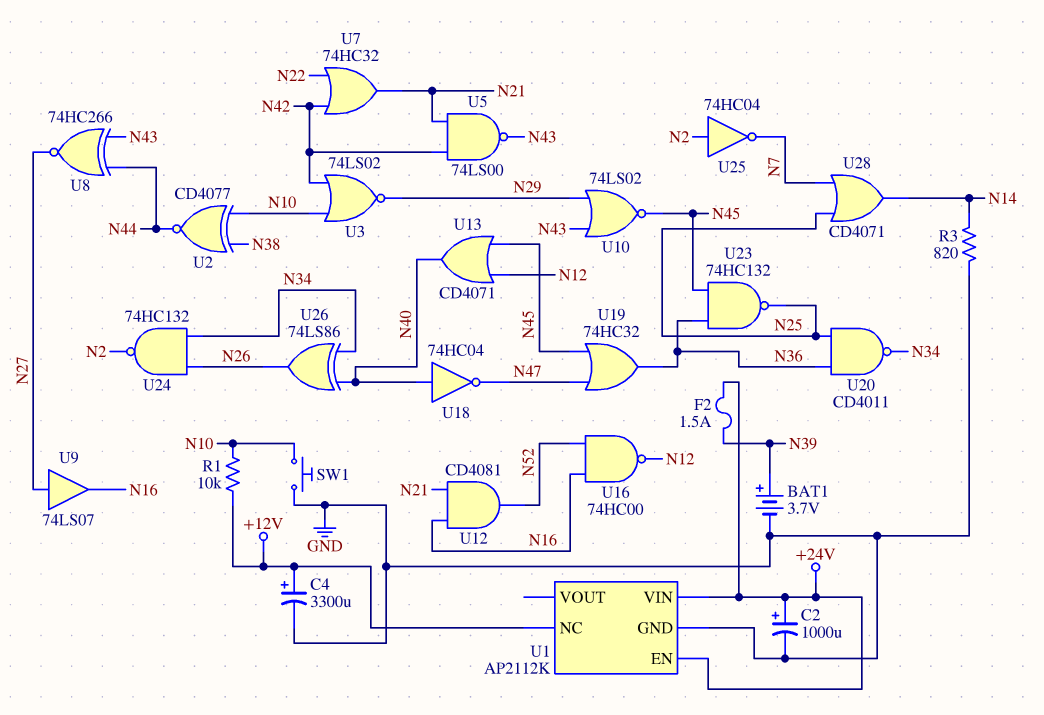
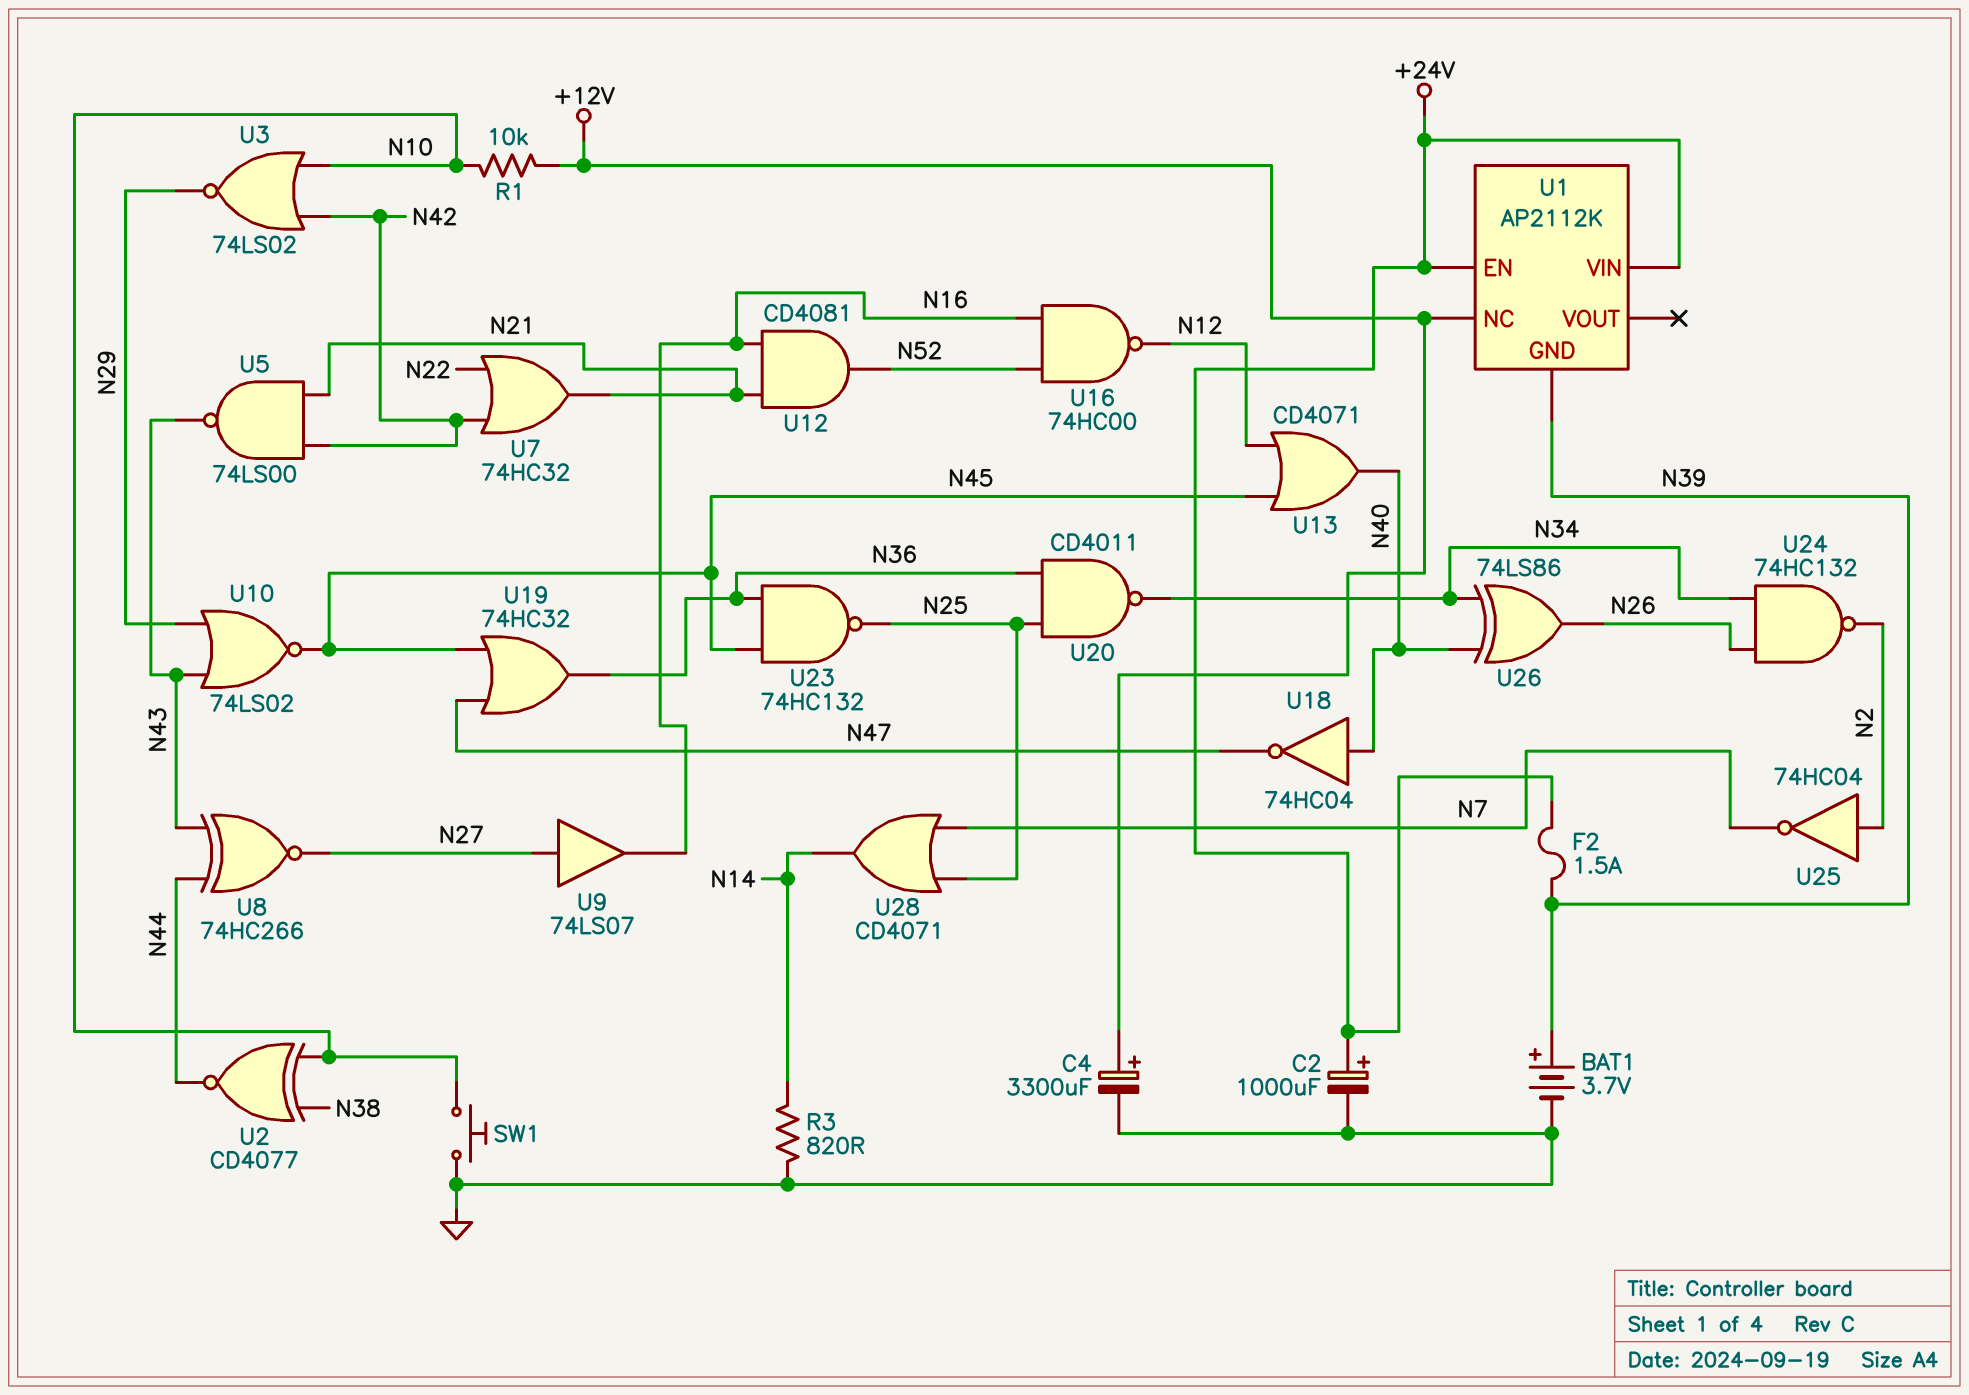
U1 pin GND: GND -> N39

